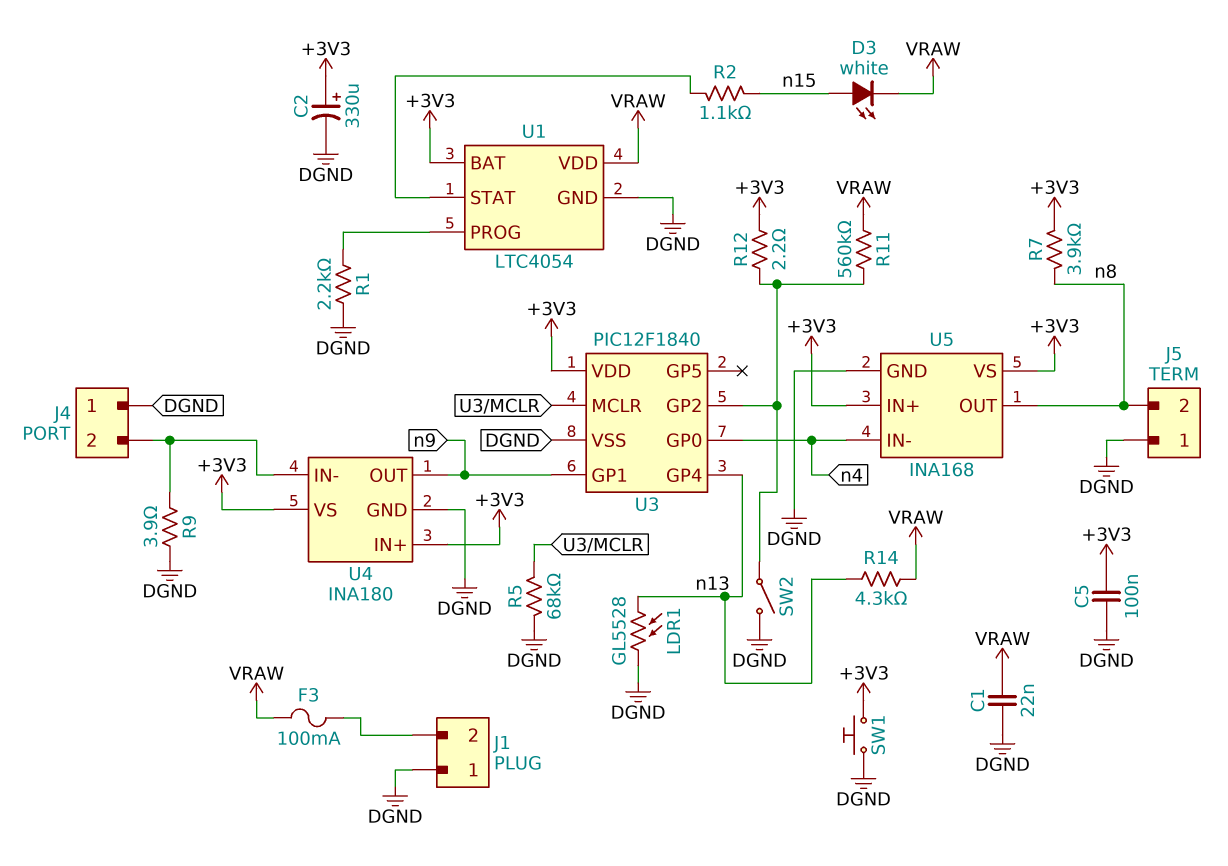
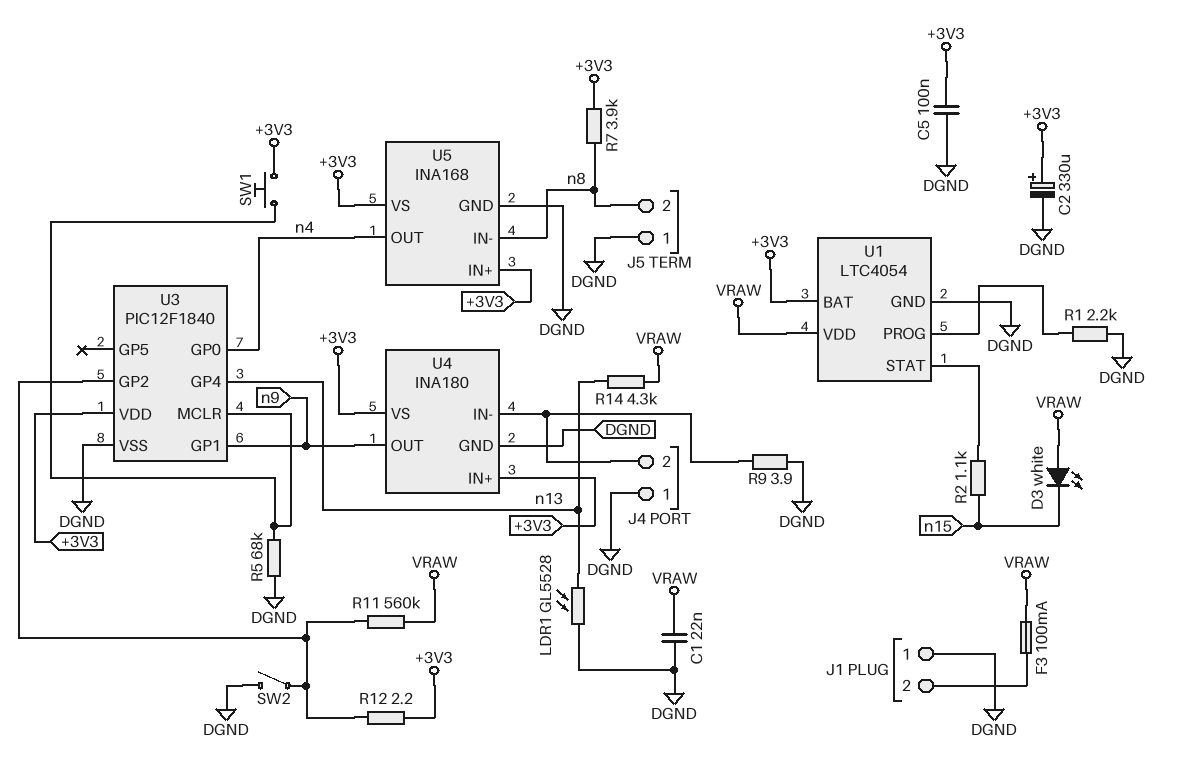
D3: LED white (A n15, K VRAW) -> LED white (A VRAW, K n15)
SW1: button (+3V3, DGND) -> button (+3V3, U3/MCLR)
U5 pin IN-: n4 -> n8
U5 pin OUT: n8 -> n4

